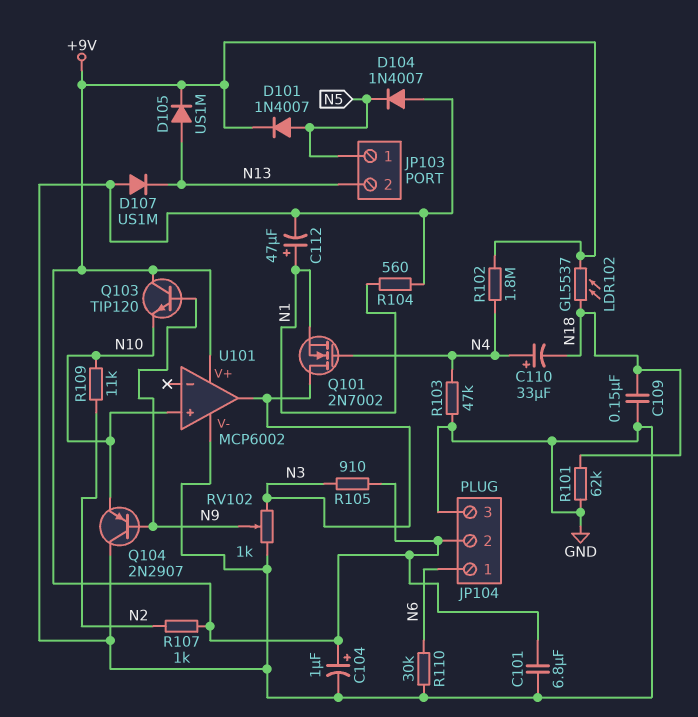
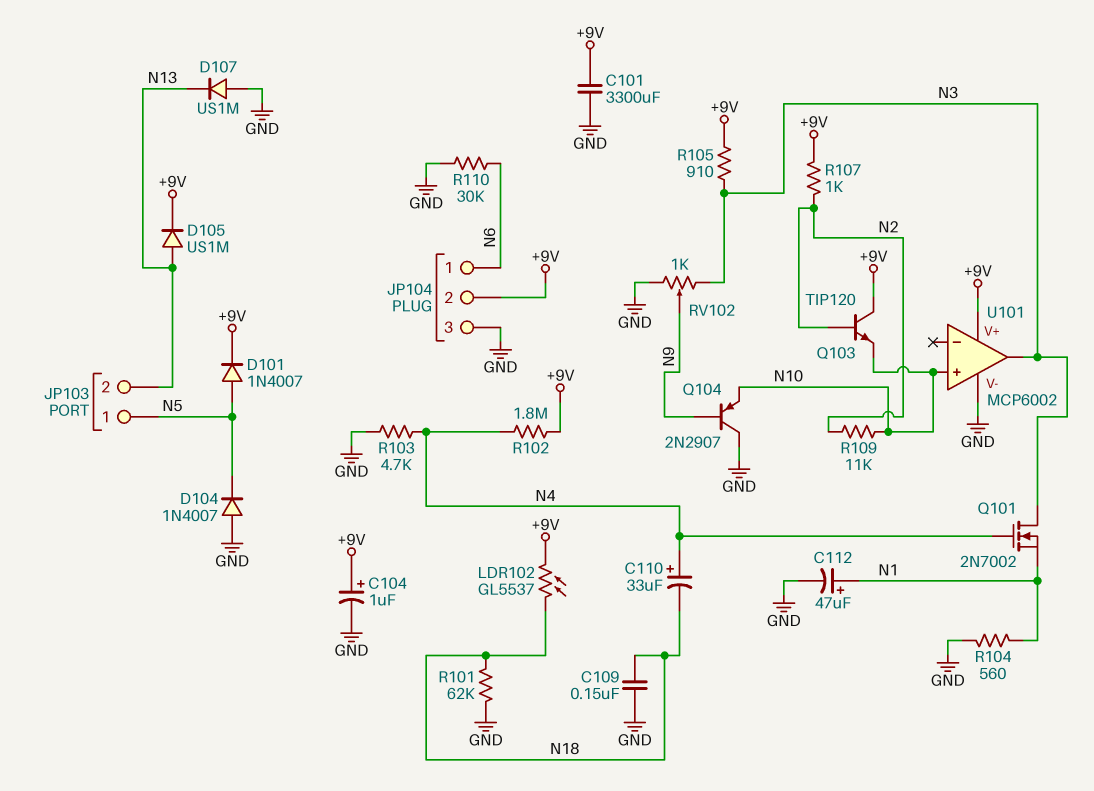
C101: 6.8uF (+9V, GND) -> 3300uF (+9V, GND)
Q103: NPN TIP120 (B N9, C +9V, E N10) -> NPN TIP120 (B N2, C +9V, E N10)
R103: 47k (GND, N4) -> 4.7k (GND, N4)

